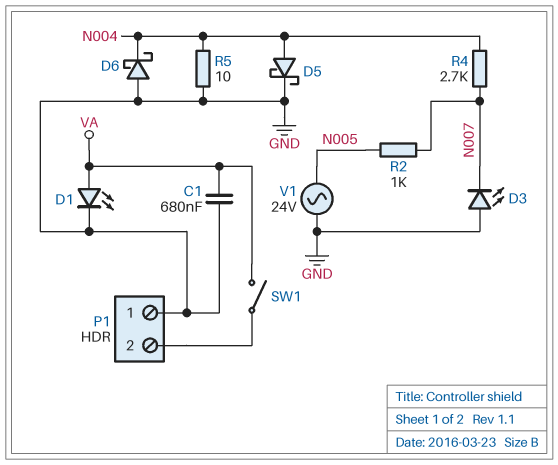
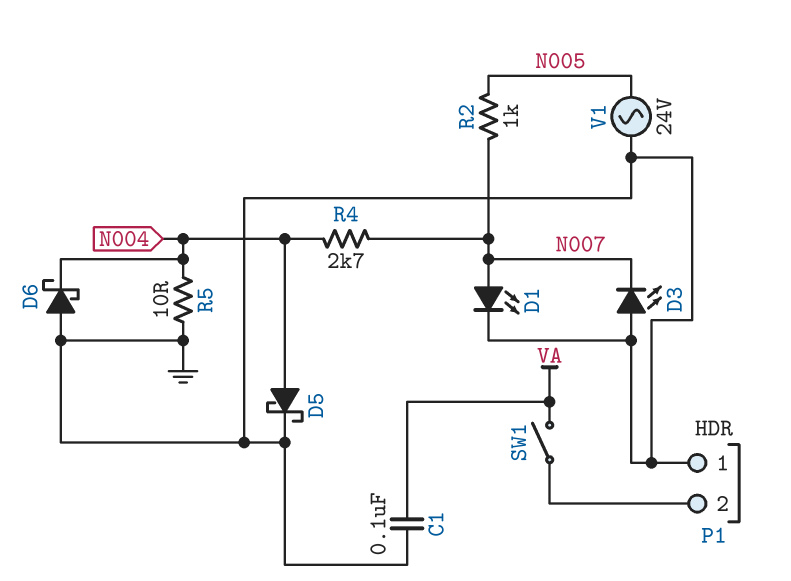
C1: 680nF (GND, VA) -> 100nF (GND, VA)
D1: LED (A VA, K GND) -> LED (A N007, K GND)

